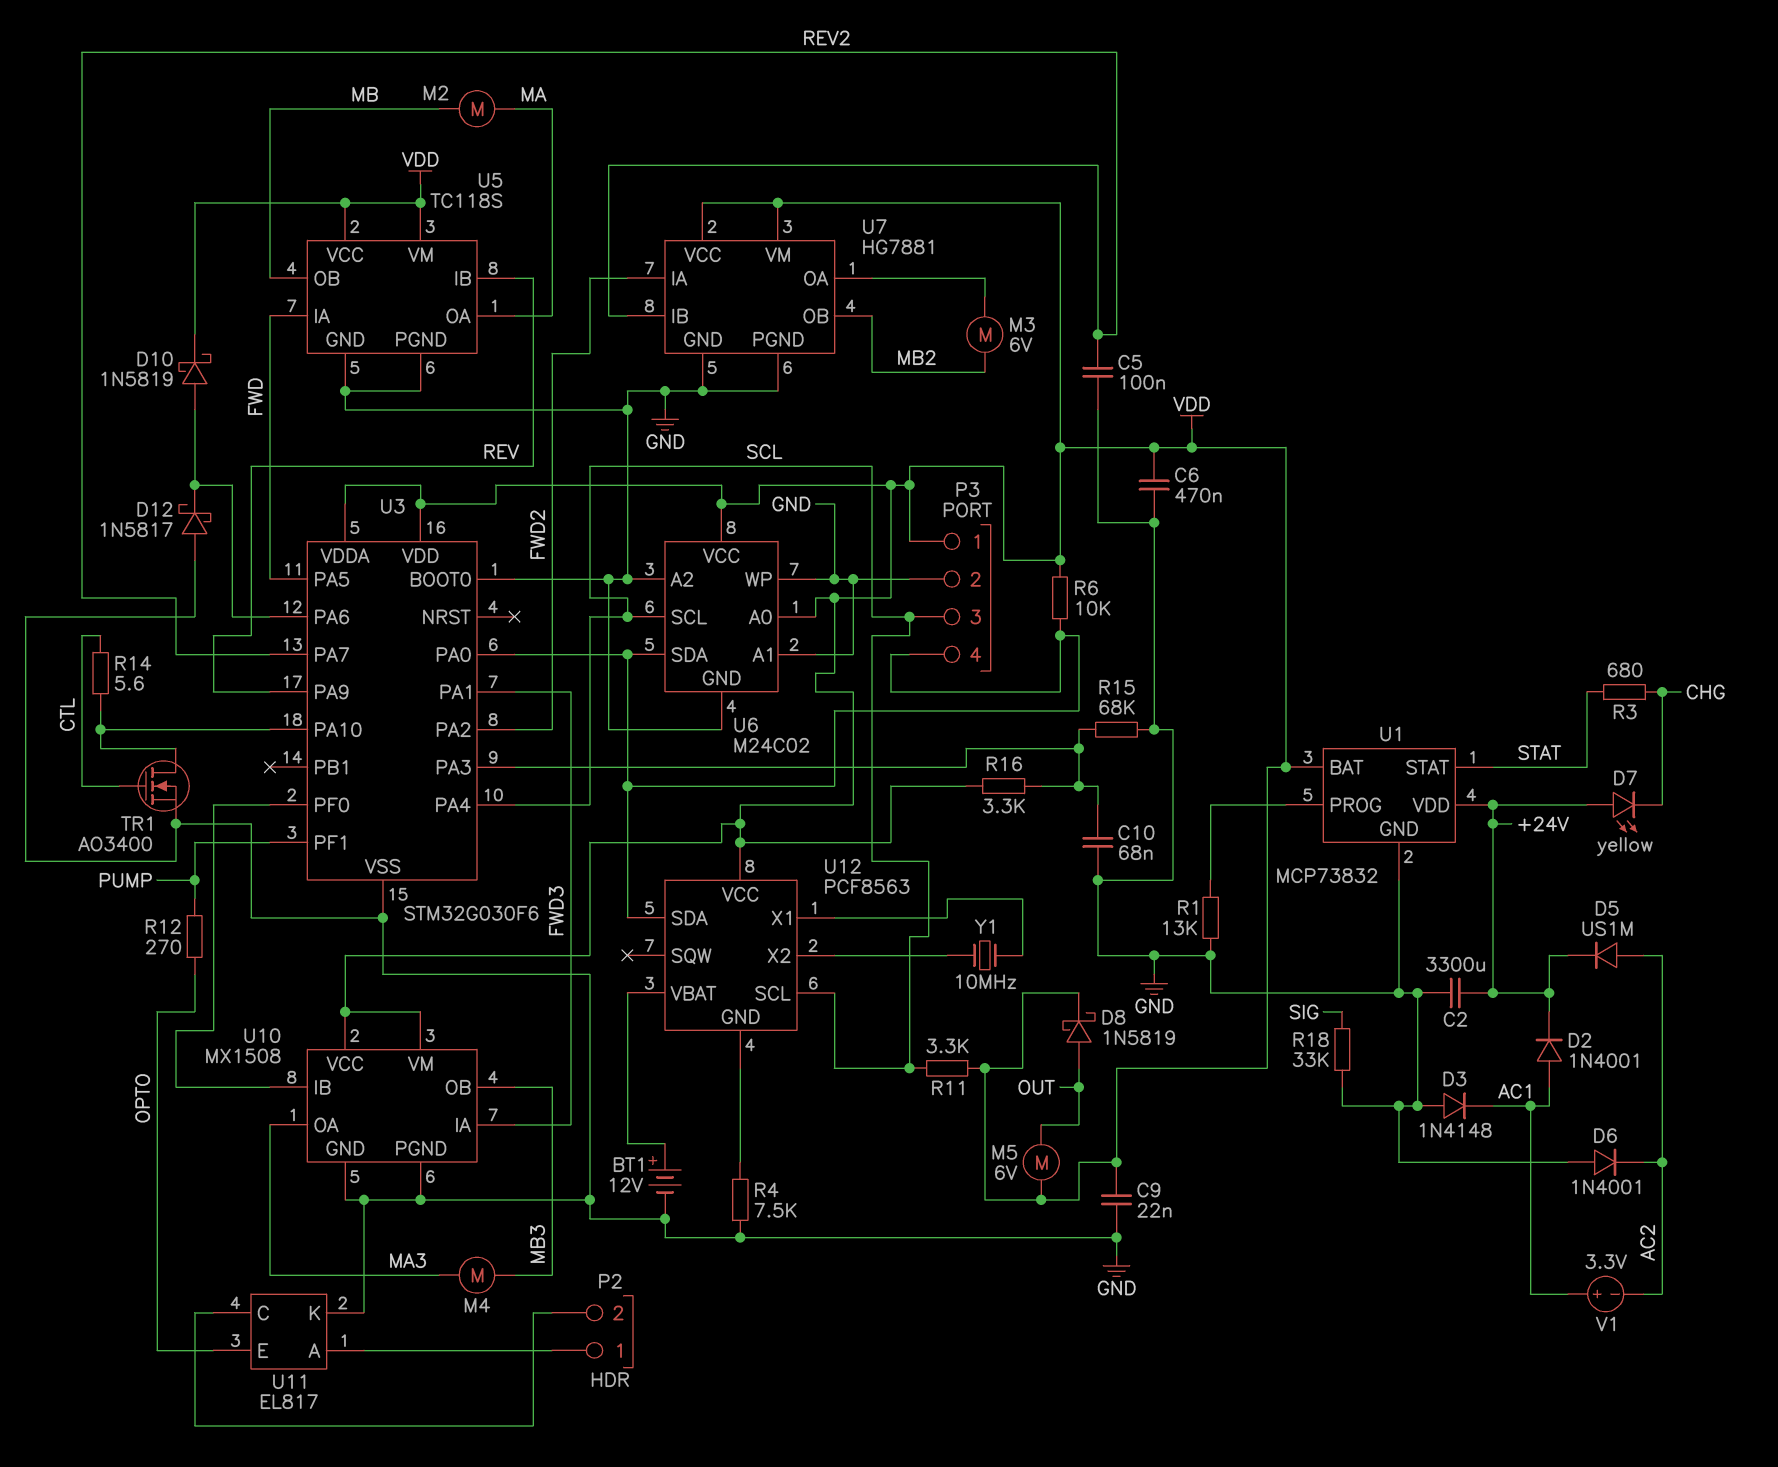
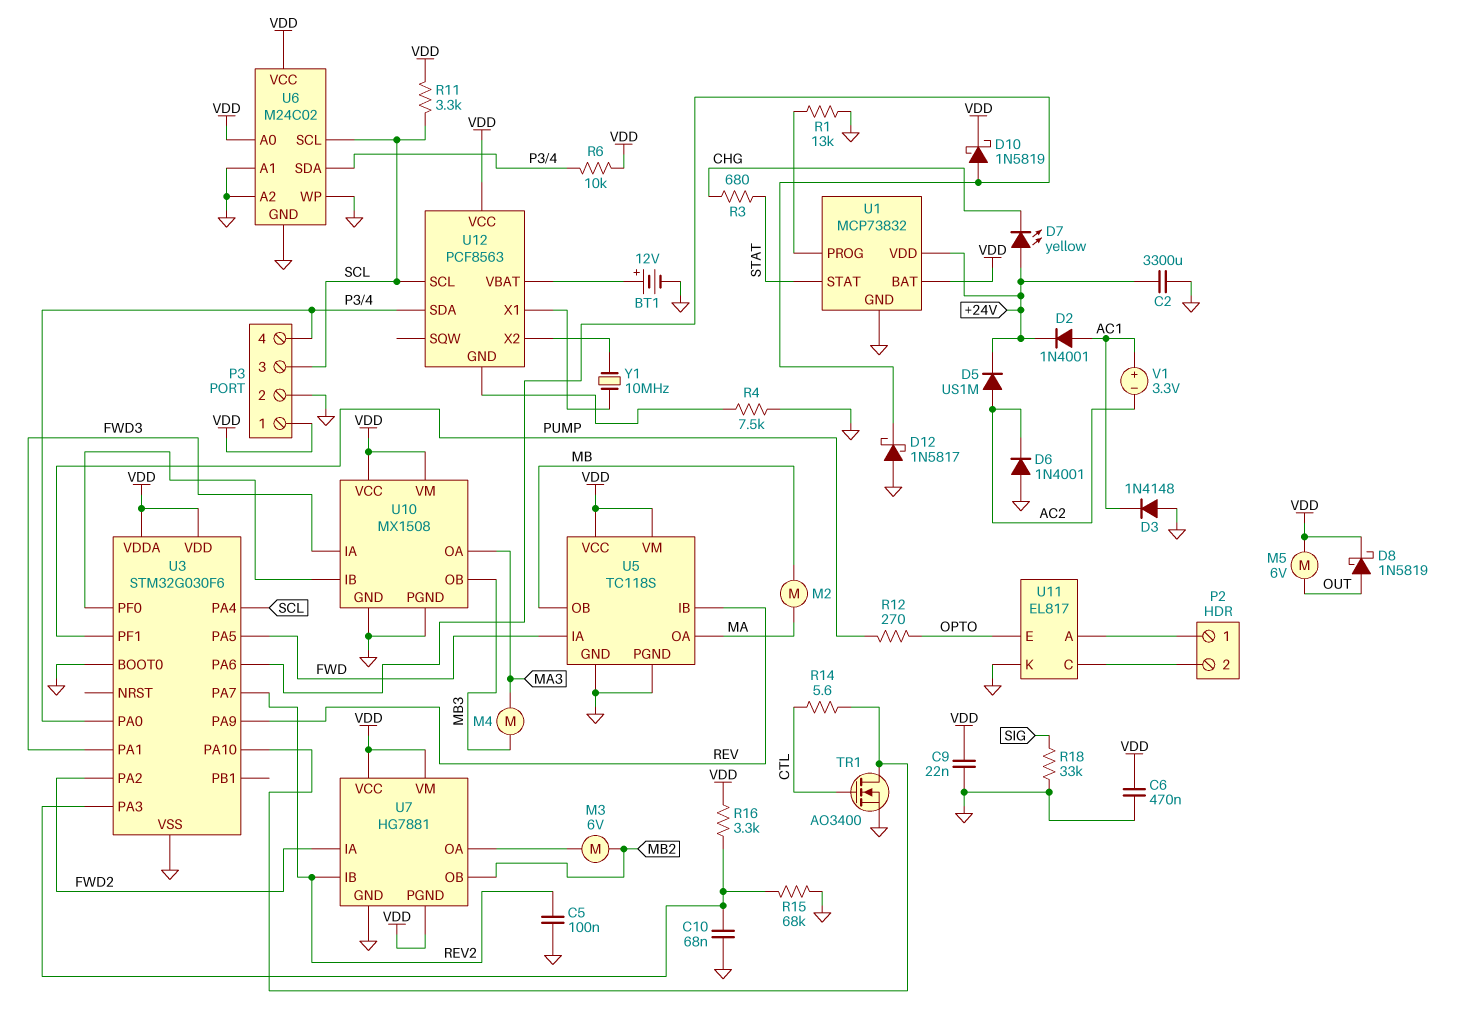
U7 pin PGND: GND -> VDD

